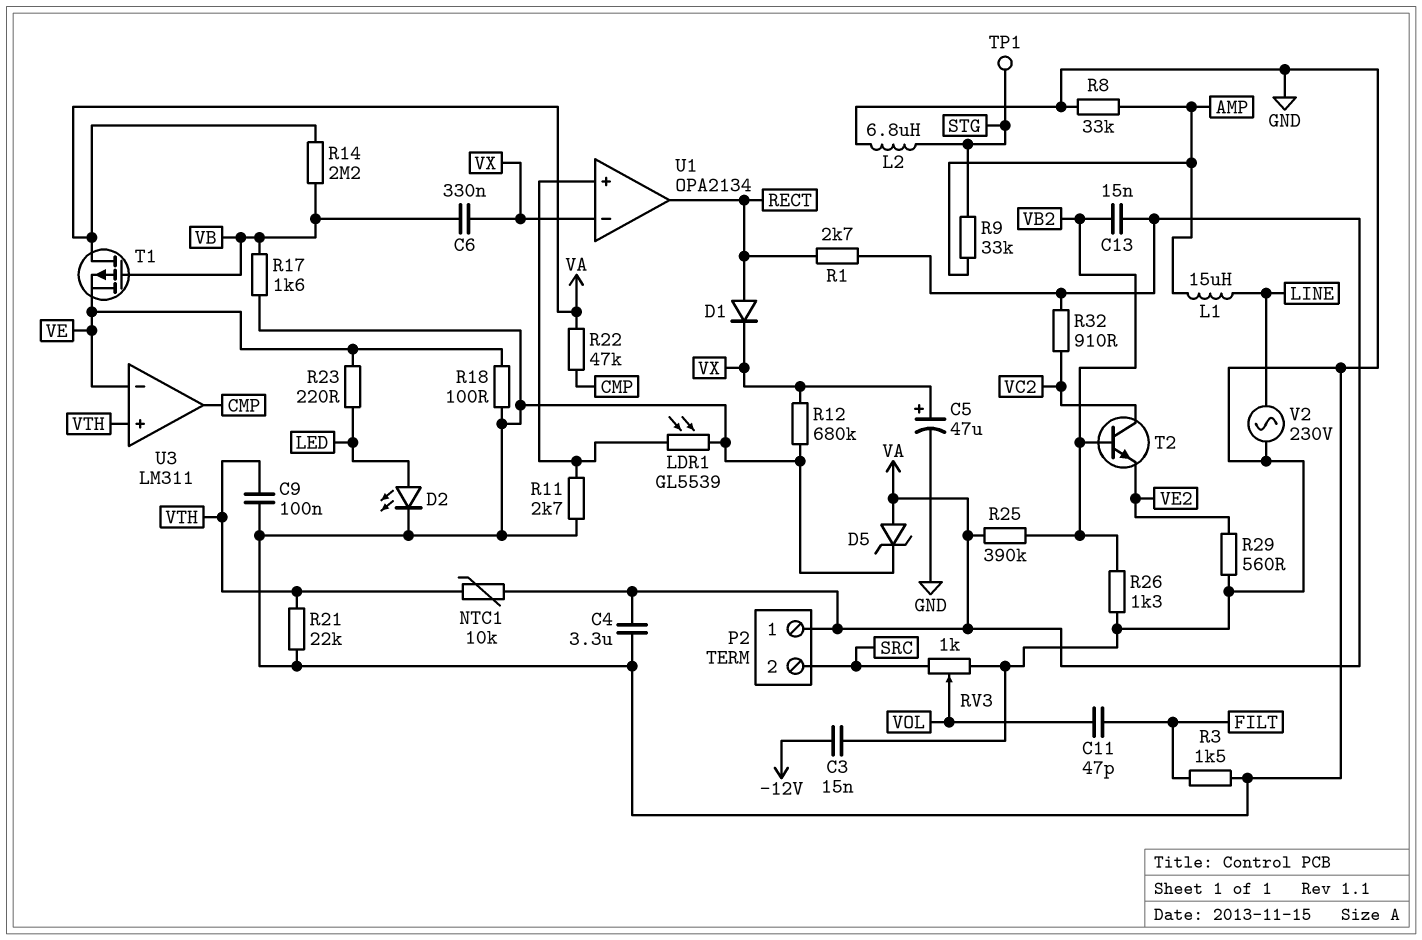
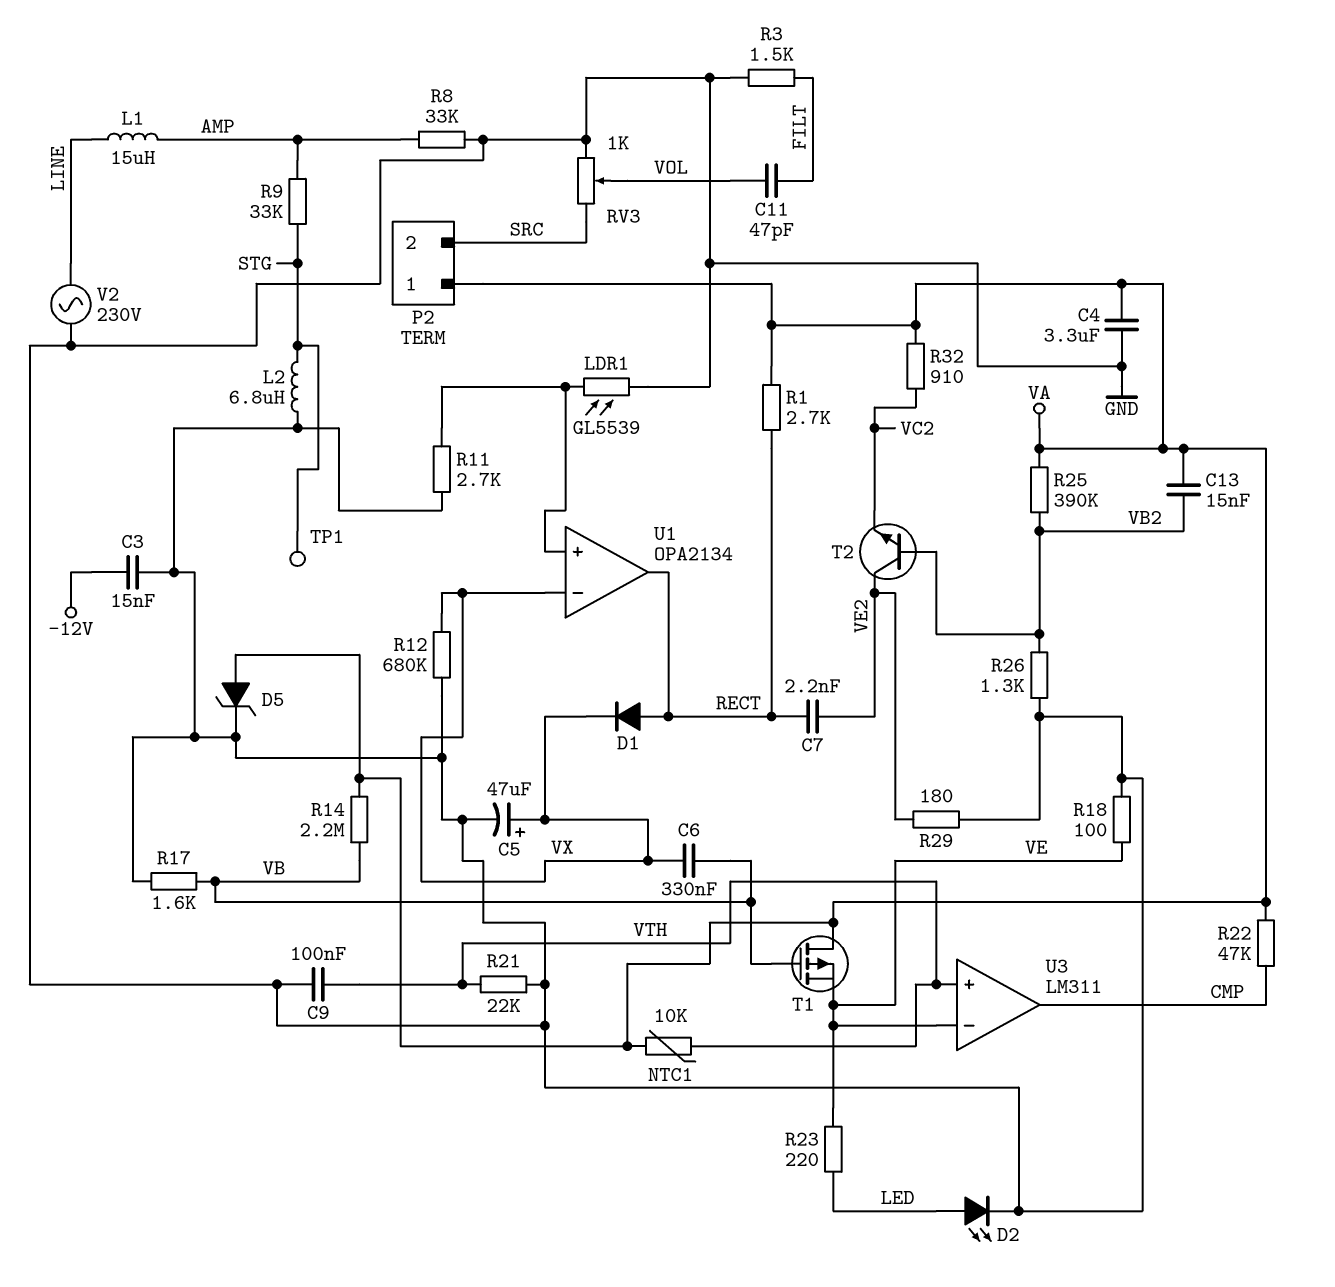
C7: none -> 2.2nF (RECT, VE2)
R29: 560 (GND, VE2) -> 180 (GND, VE2)
T2: NPN (B VB2, C VC2, E VE2) -> NPN (B VB2, C VE2, E VC2)

